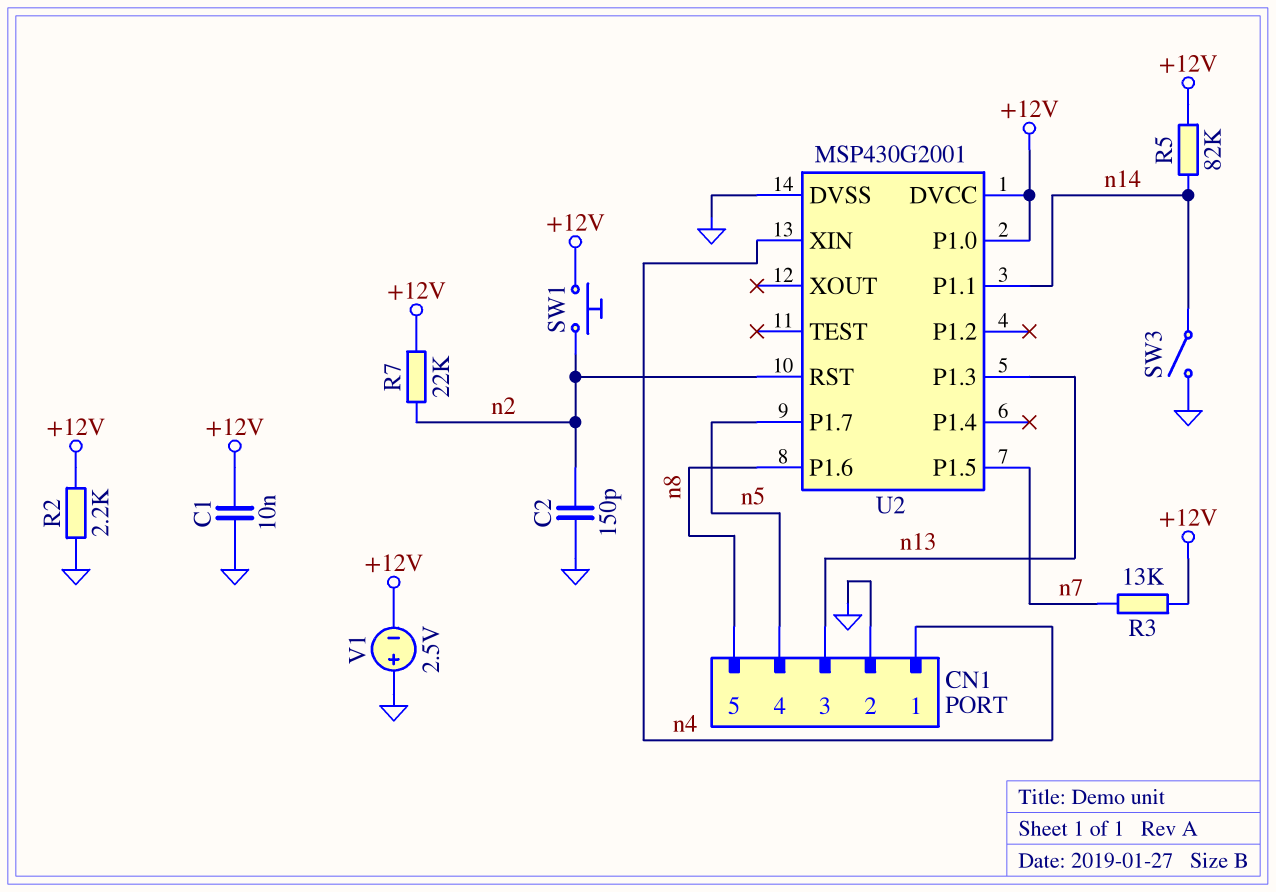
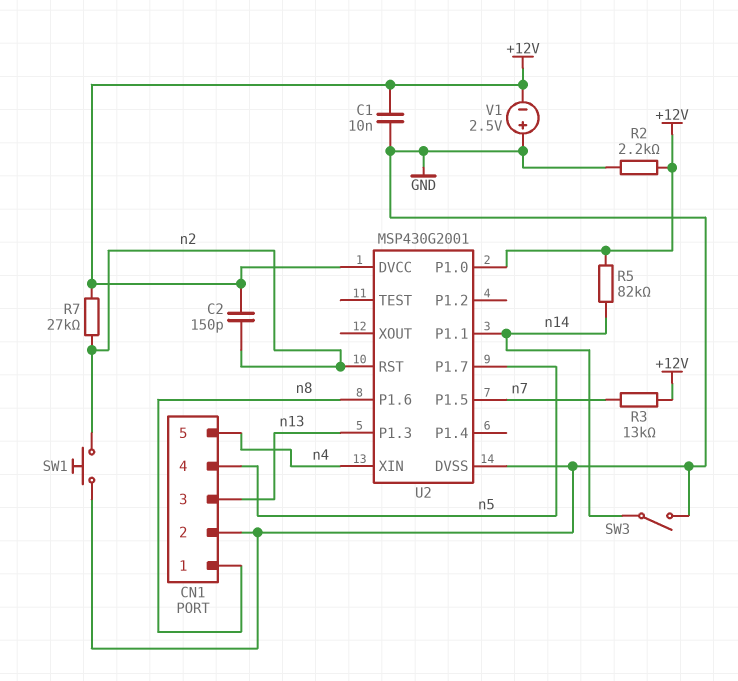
C2: 150pF (GND, n2) -> 150pF (+12V, n2)
CN1 pin 1: n4 -> n8
CN1 pin 5: n8 -> n4
R7: 22k (+12V, n2) -> 27k (+12V, n2)
SW1: button (+12V, n2) -> button (GND, n2)

